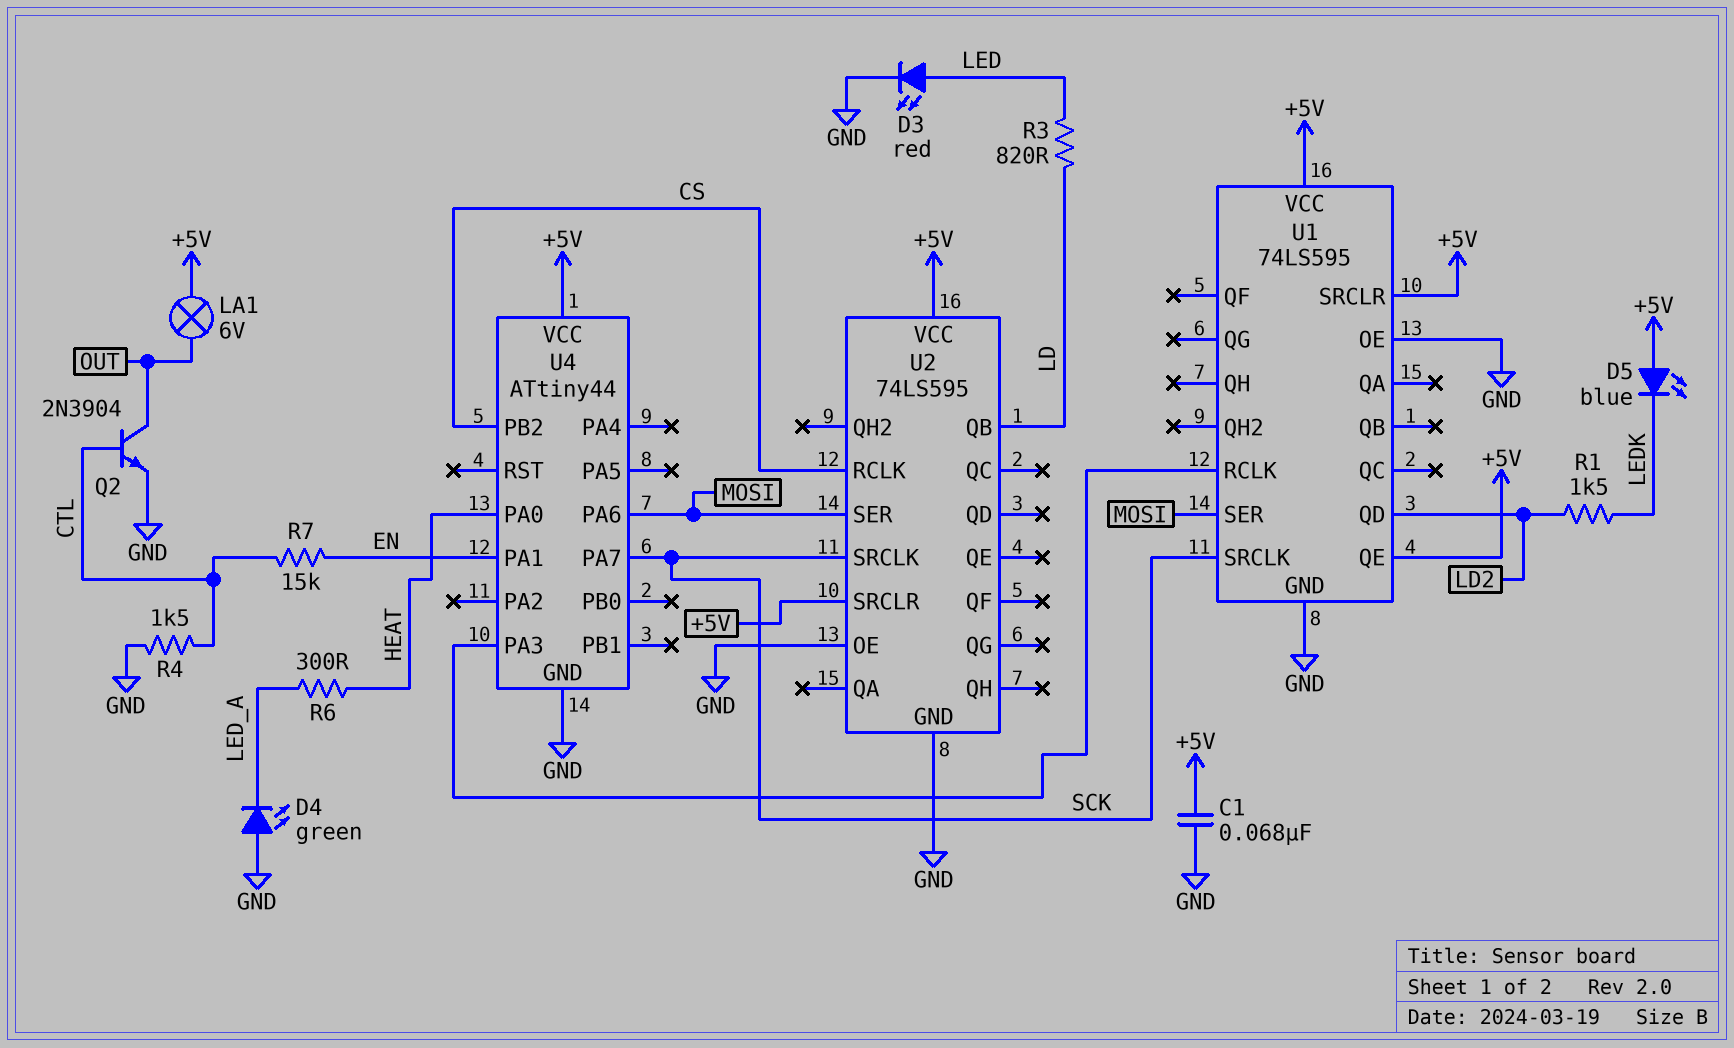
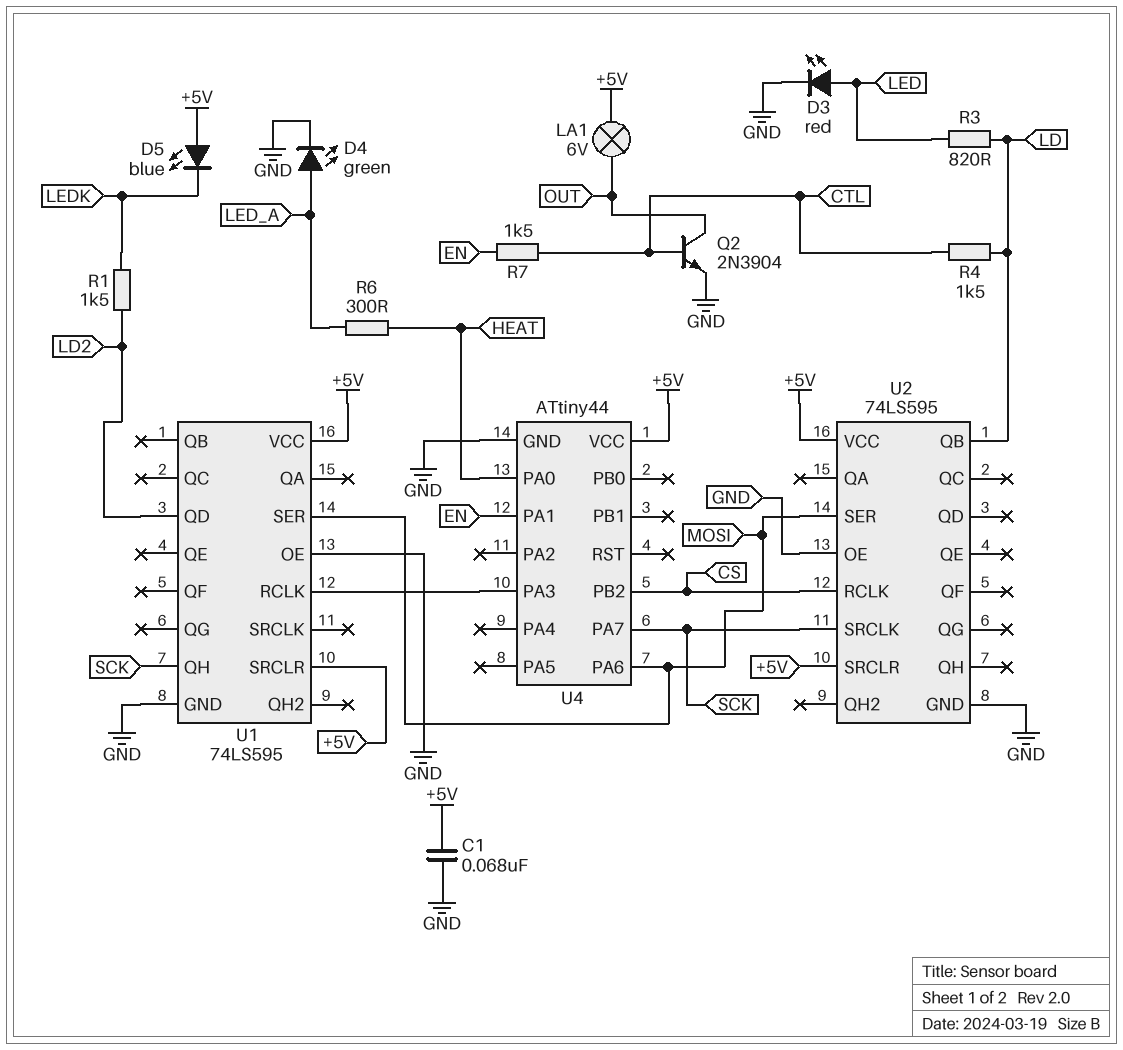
D4: LED green (A GND, K LED_A) -> LED green (A LED_A, K GND)
R4: 1.5k (CTL, GND) -> 1.5k (CTL, LD)
R7: 15k (CTL, EN) -> 1.5k (CTL, EN)
U1 pin QE: +5V -> none
U1 pin QH: none -> SCK
U1 pin SRCLK: SCK -> none

